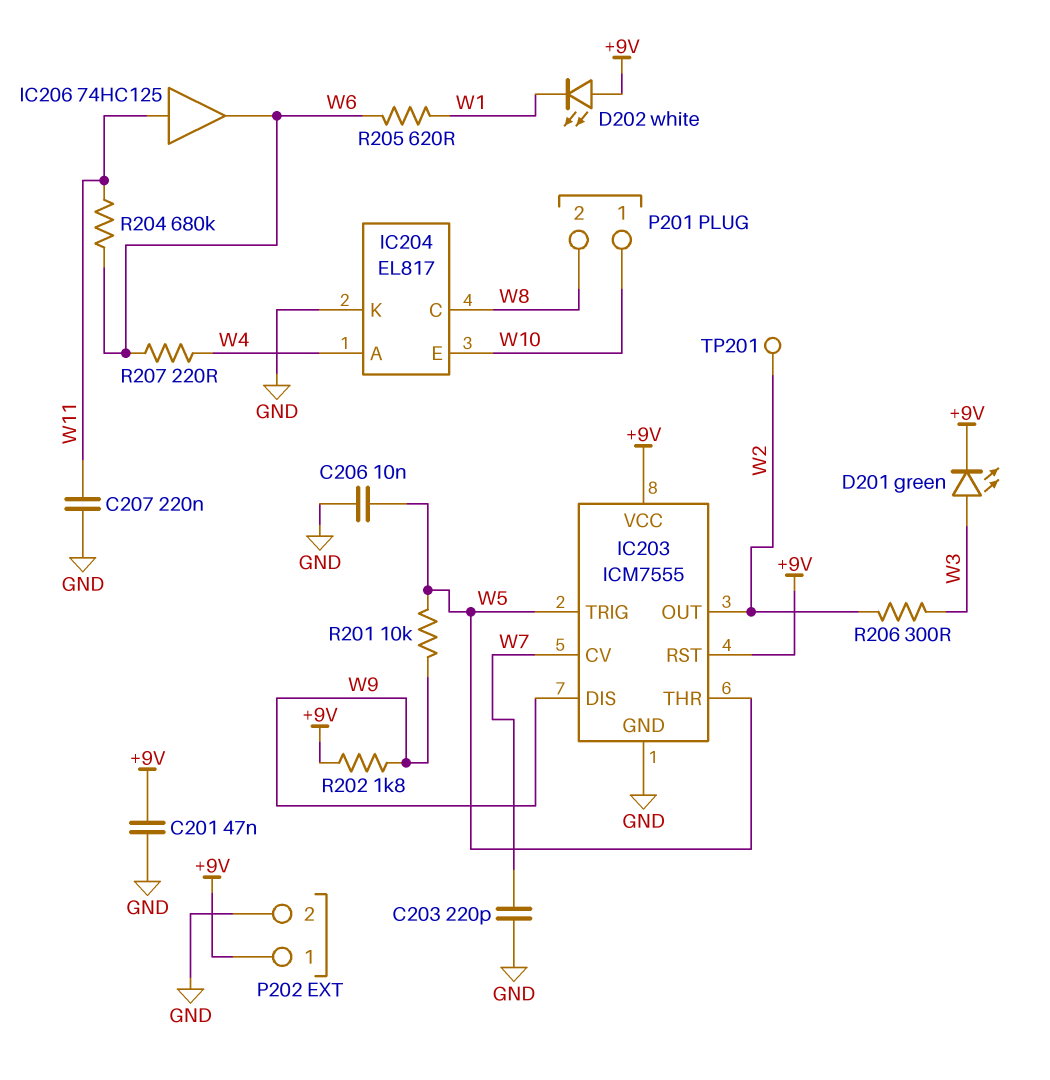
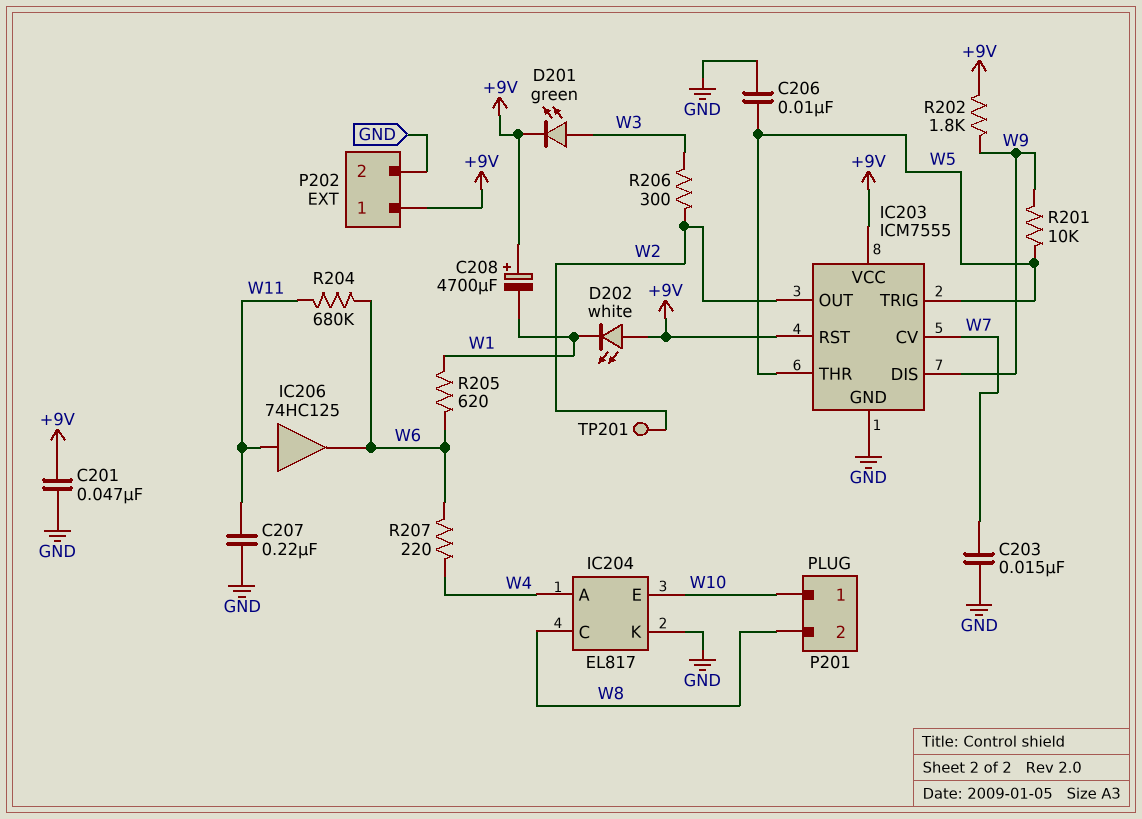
C203: 220pF (GND, W7) -> 15nF (GND, W7)
C208: none -> 4700uF (plus +9V, minus W1)

